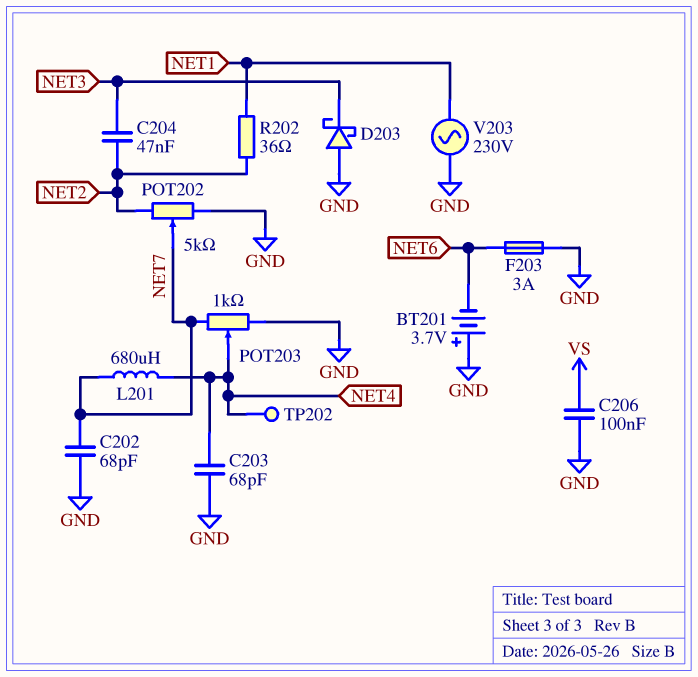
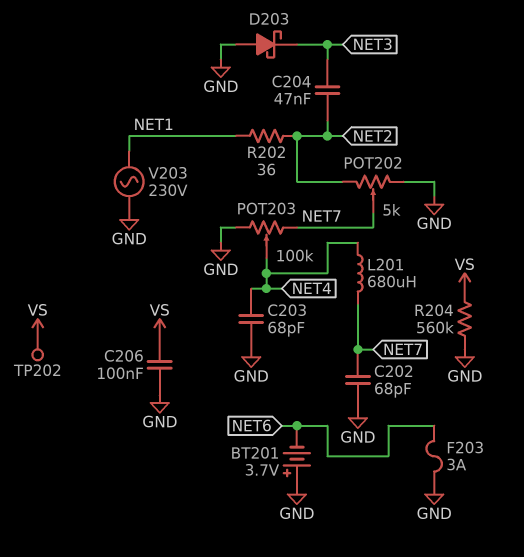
POT203: 1k (GND, NET7, wiper NET4) -> 100k (GND, NET7, wiper NET4)
R204: none -> 560k (GND, VS)
TP202: test point (NET4) -> test point (VS)

